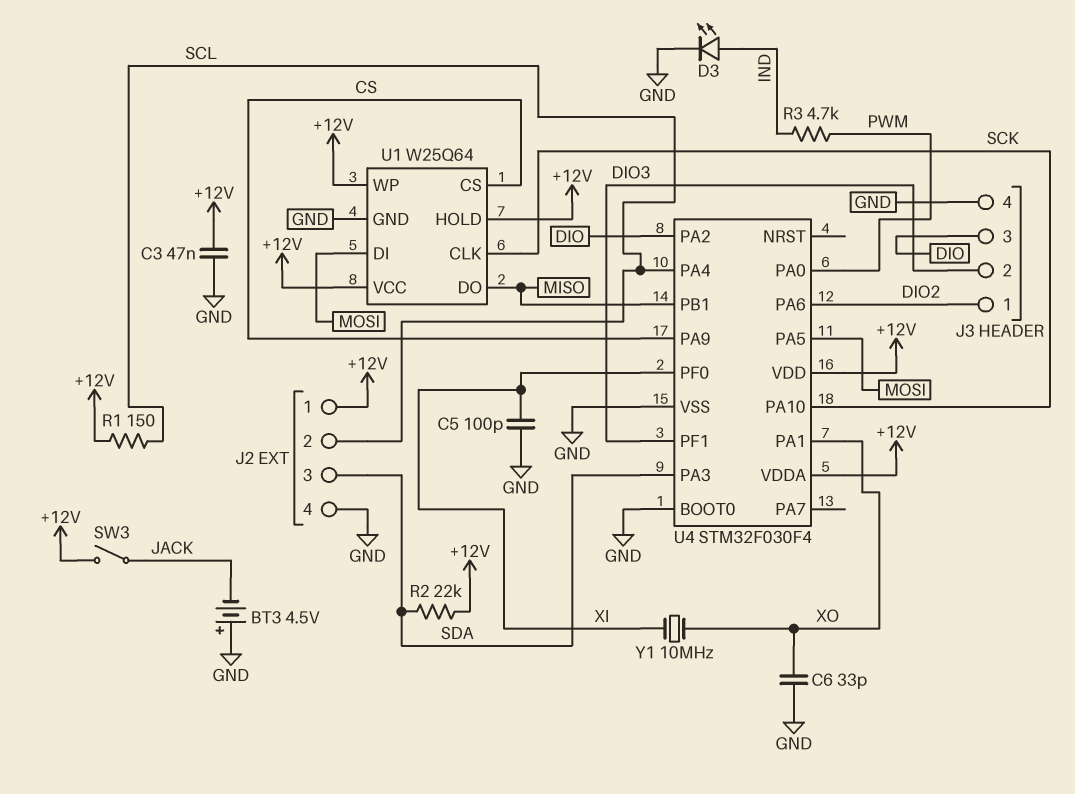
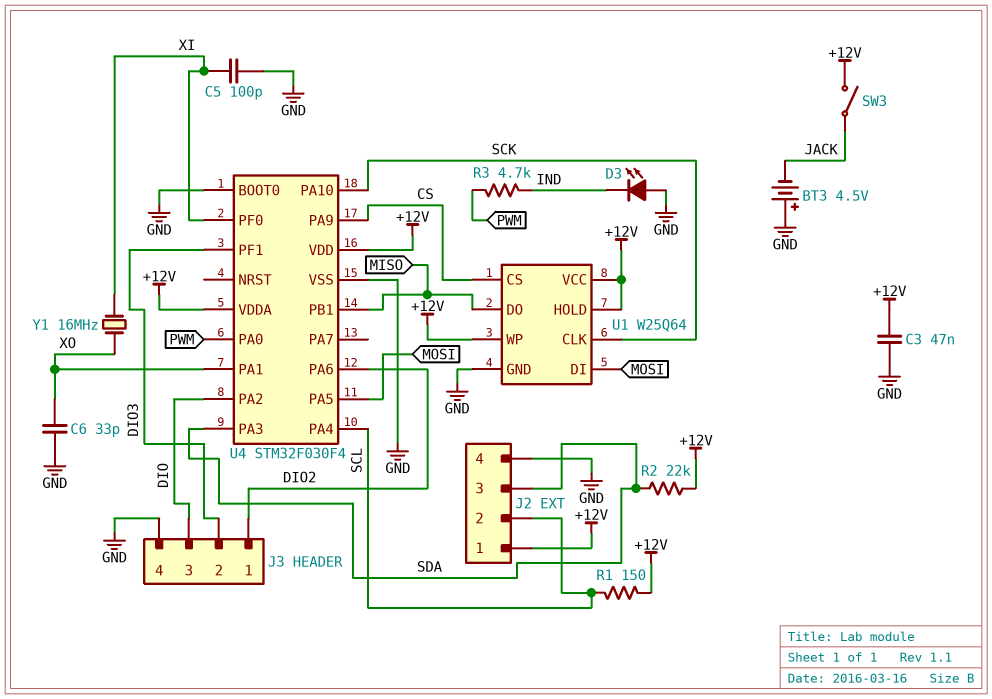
D3: LED (A IND, K GND) -> LED (A GND, K IND)
Y1: 10MHz (XI, XO) -> 16MHz (XI, XO)

